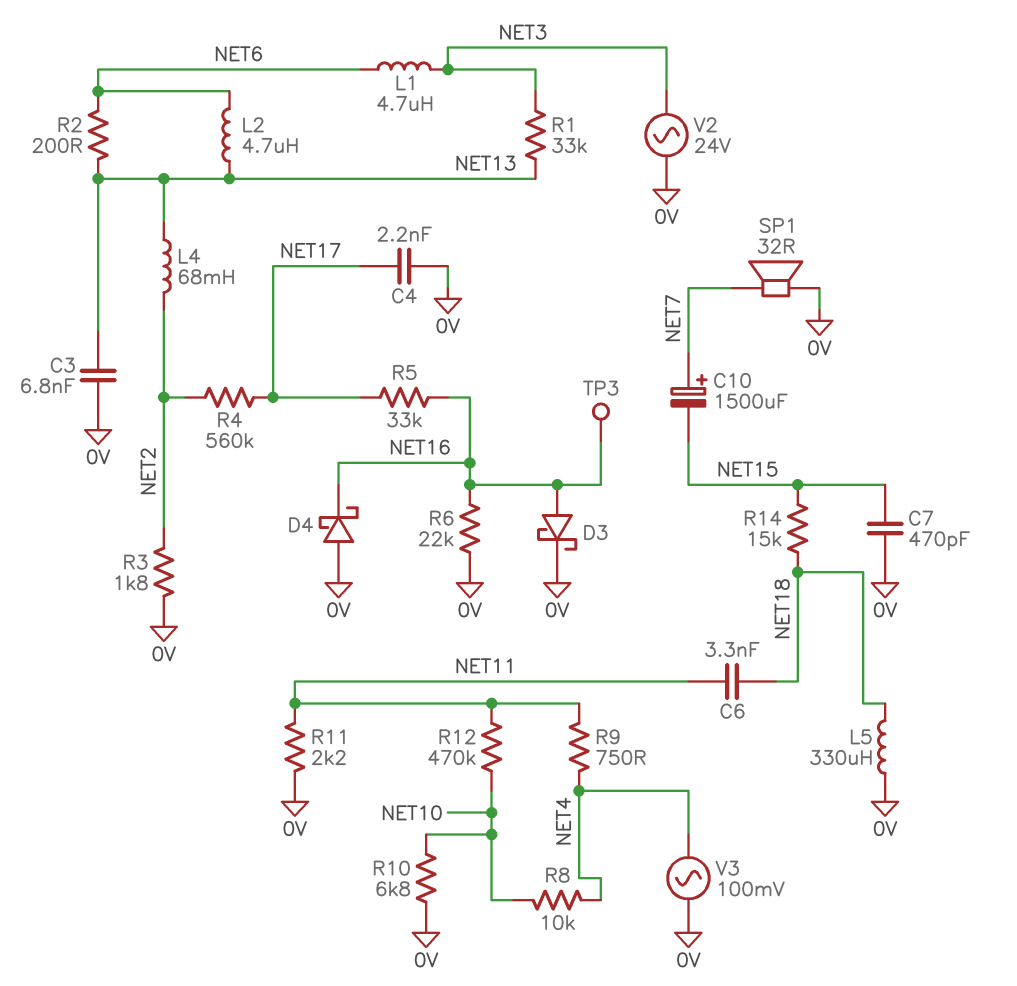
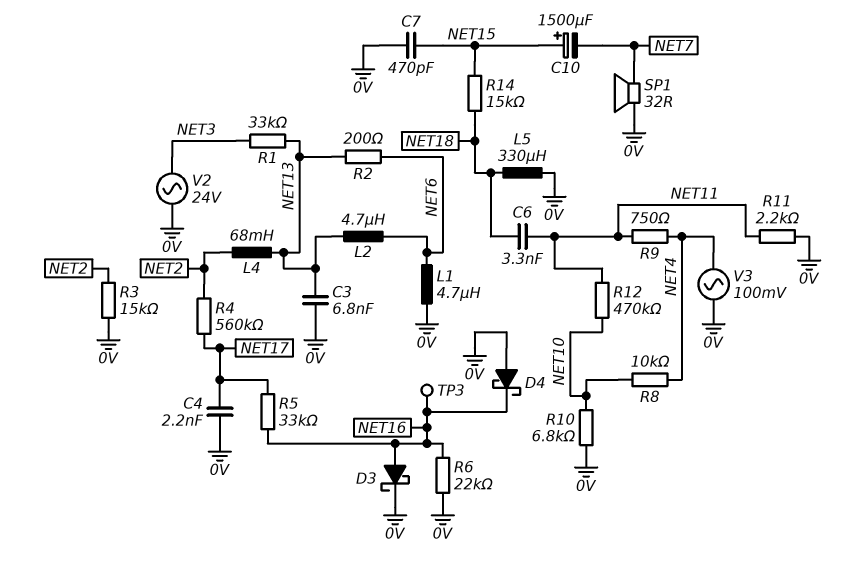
C10: 1500uF (plus NET7, minus NET15) -> 1500uF (plus NET15, minus NET7)
L1: 4.7uH (NET3, NET6) -> 4.7uH (0V, NET6)
R3: 1.8k (0V, NET2) -> 15k (0V, NET2)

